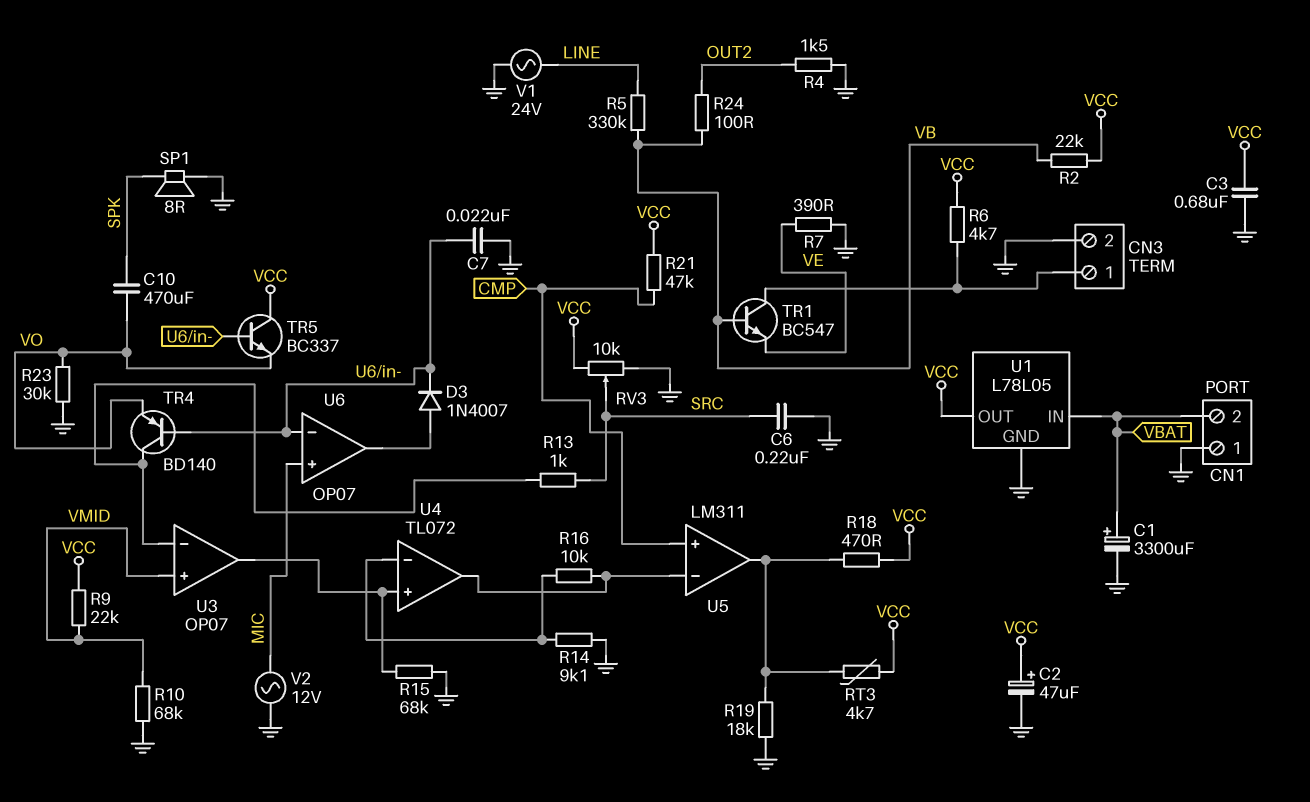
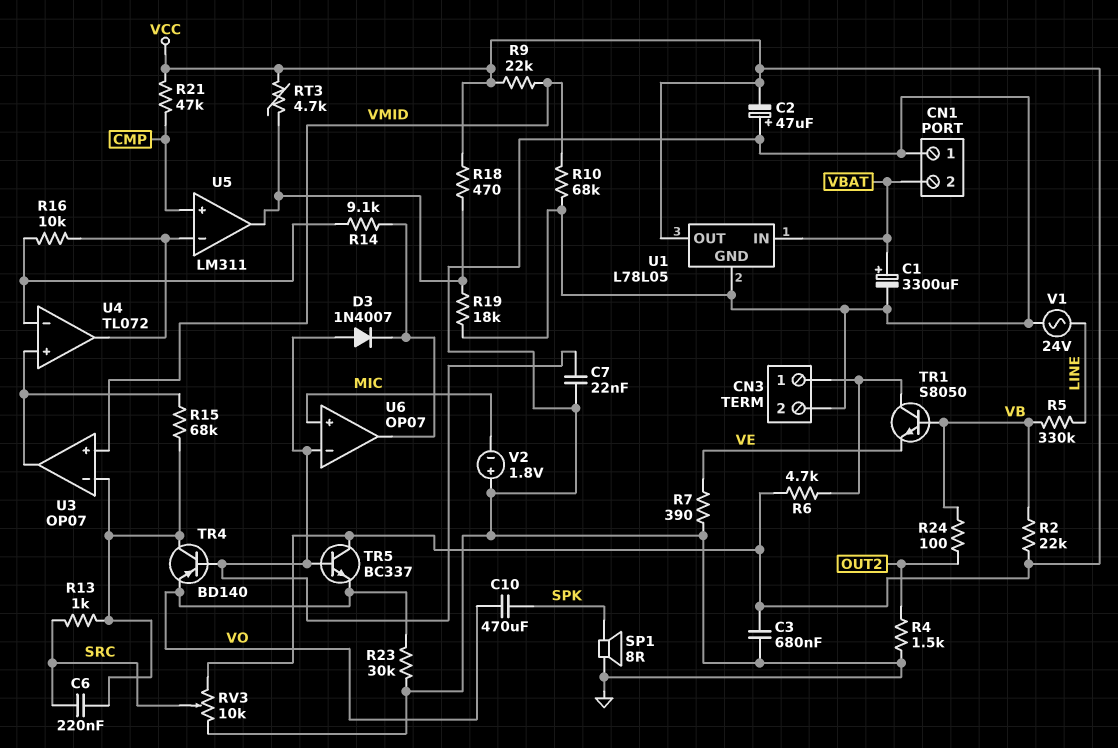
C2: 47uF (plus VCC, minus GND) -> 47uF (plus GND, minus VCC)
C6: 220nF (GND, SRC) -> 220nF (SRC, U3/in-)
D3: diode 1N4007 (A U6/out, K U6/in-) -> diode 1N4007 (A U6/in-, K U6/out)
R14: 9.1k (GND, U4/in-) -> 9.1k (U4/in-, U6/out)
R15: 68k (GND, U3/out) -> 68k (U3/in-, U3/out)
TR1: NPN BC547 (B VB, C CN3/1, E VE) -> NPN S8050 (B VB, C CN3/1, E VE)
V2: AC 12V (GND, MIC) -> 1.8V (plus GND, minus MIC)

